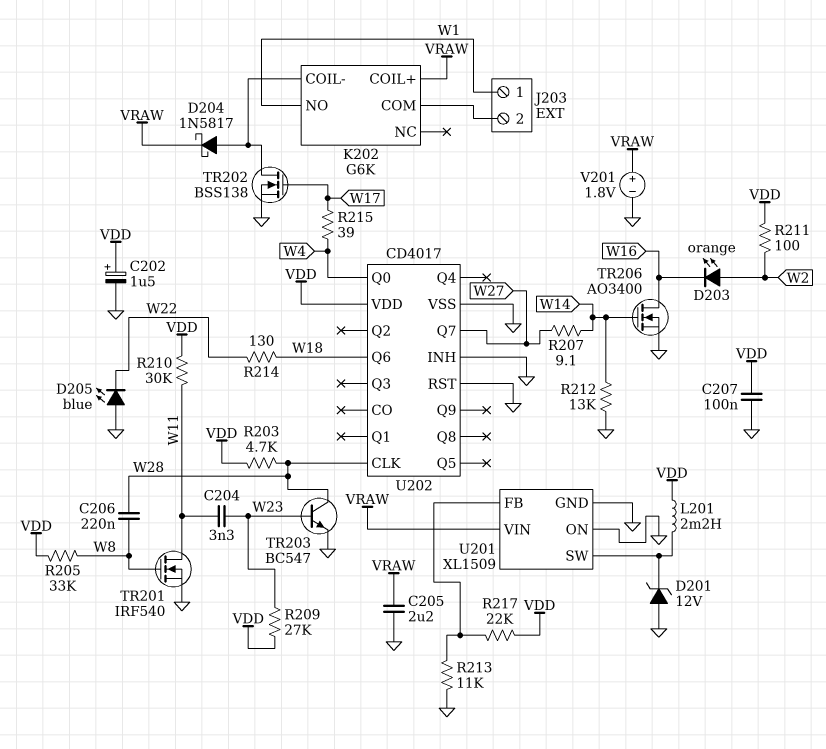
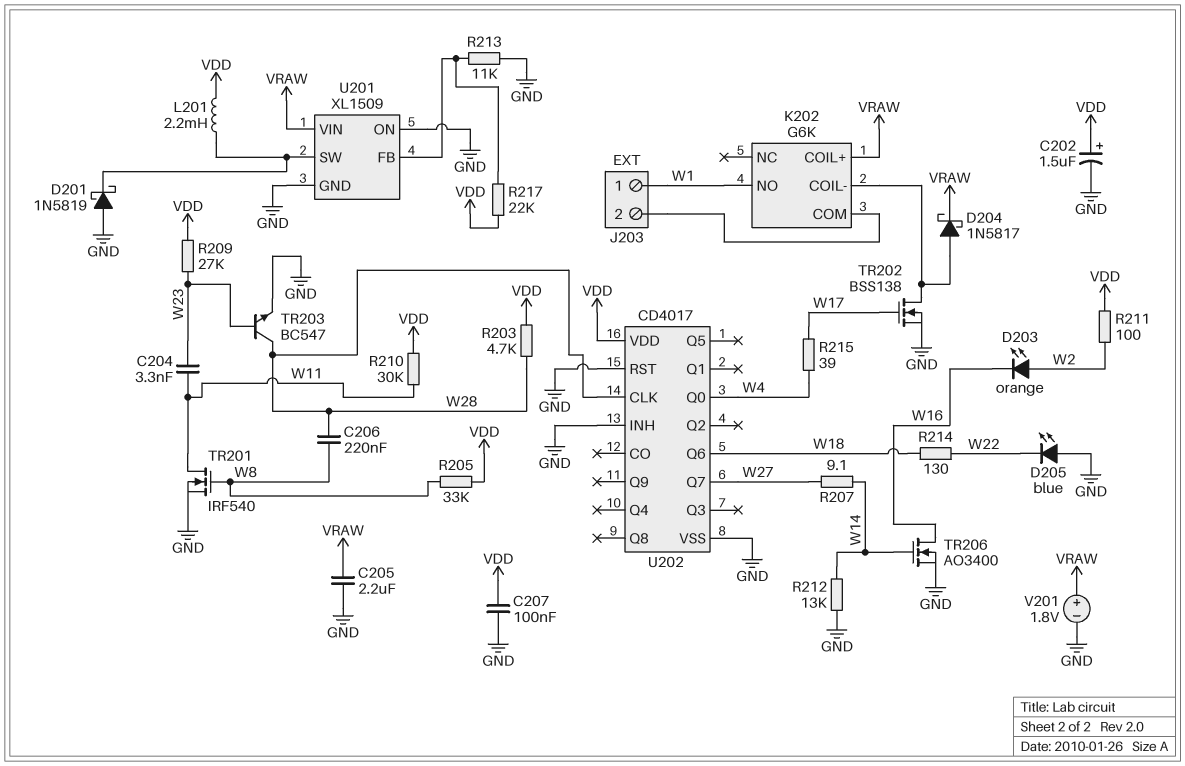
D201: zener 12V (A GND, K U201/SW) -> schottky 1N5819 (A GND, K U201/SW)

